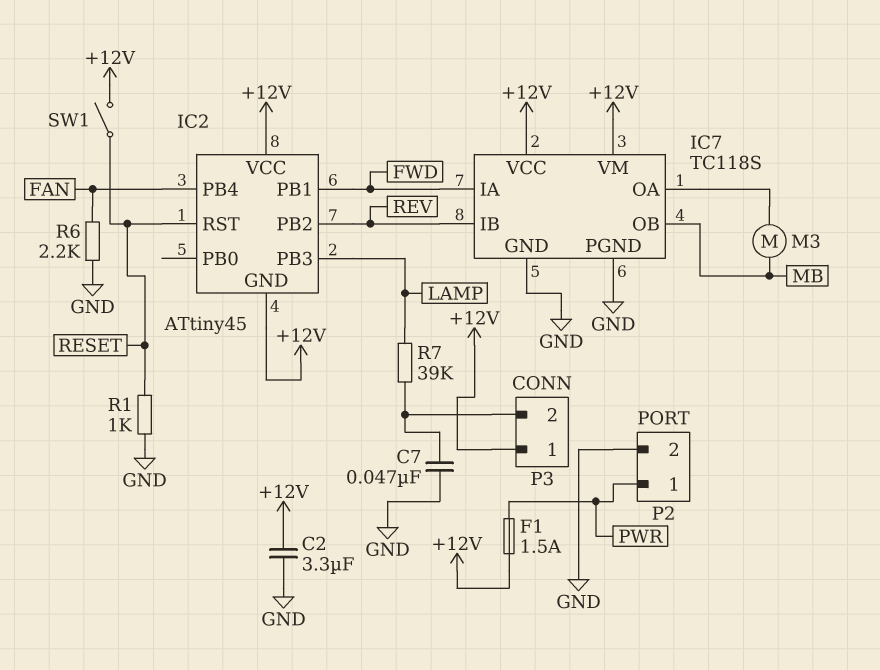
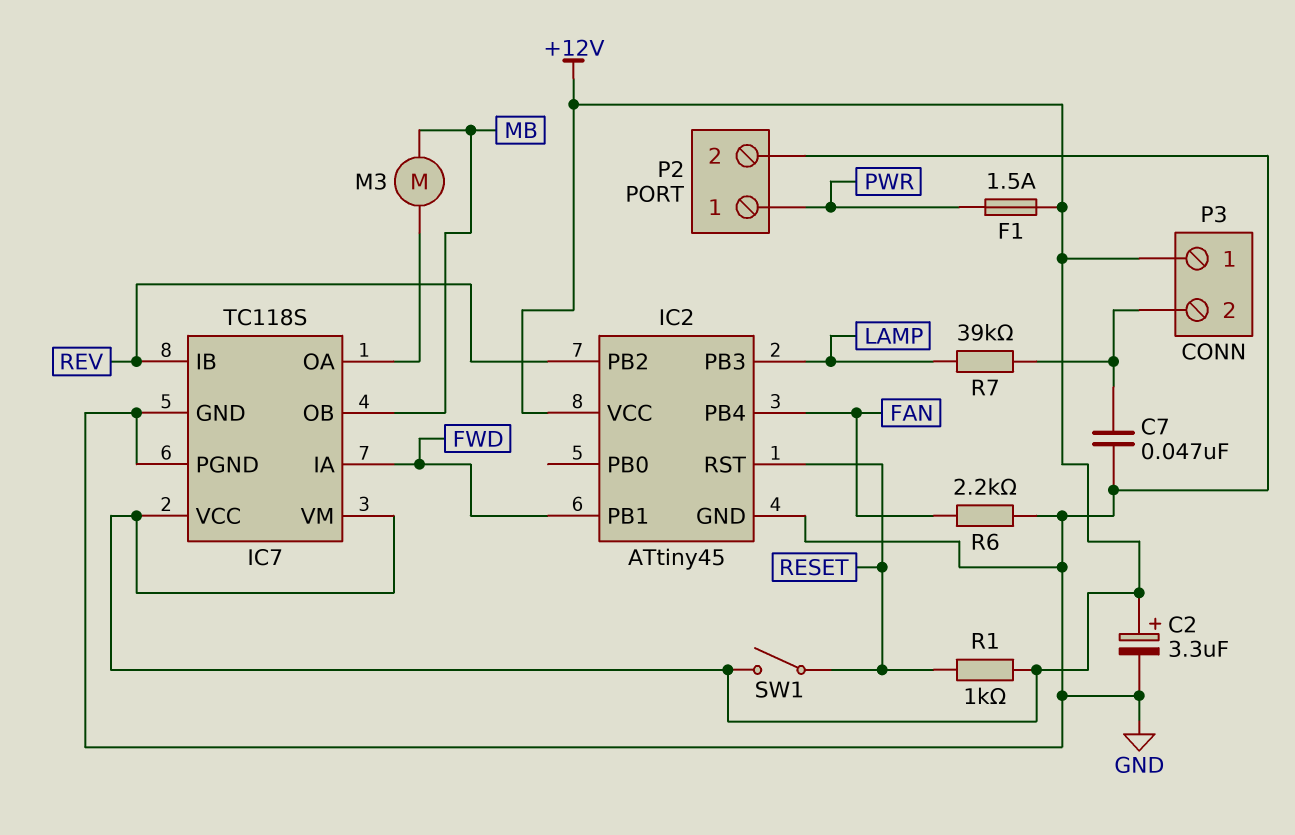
C2: 3.3uF (+12V, GND) -> 3.3uF (plus +12V, minus GND)
IC2 pin GND: +12V -> GND
R1: 1k (GND, RESET) -> 1k (+12V, RESET)

